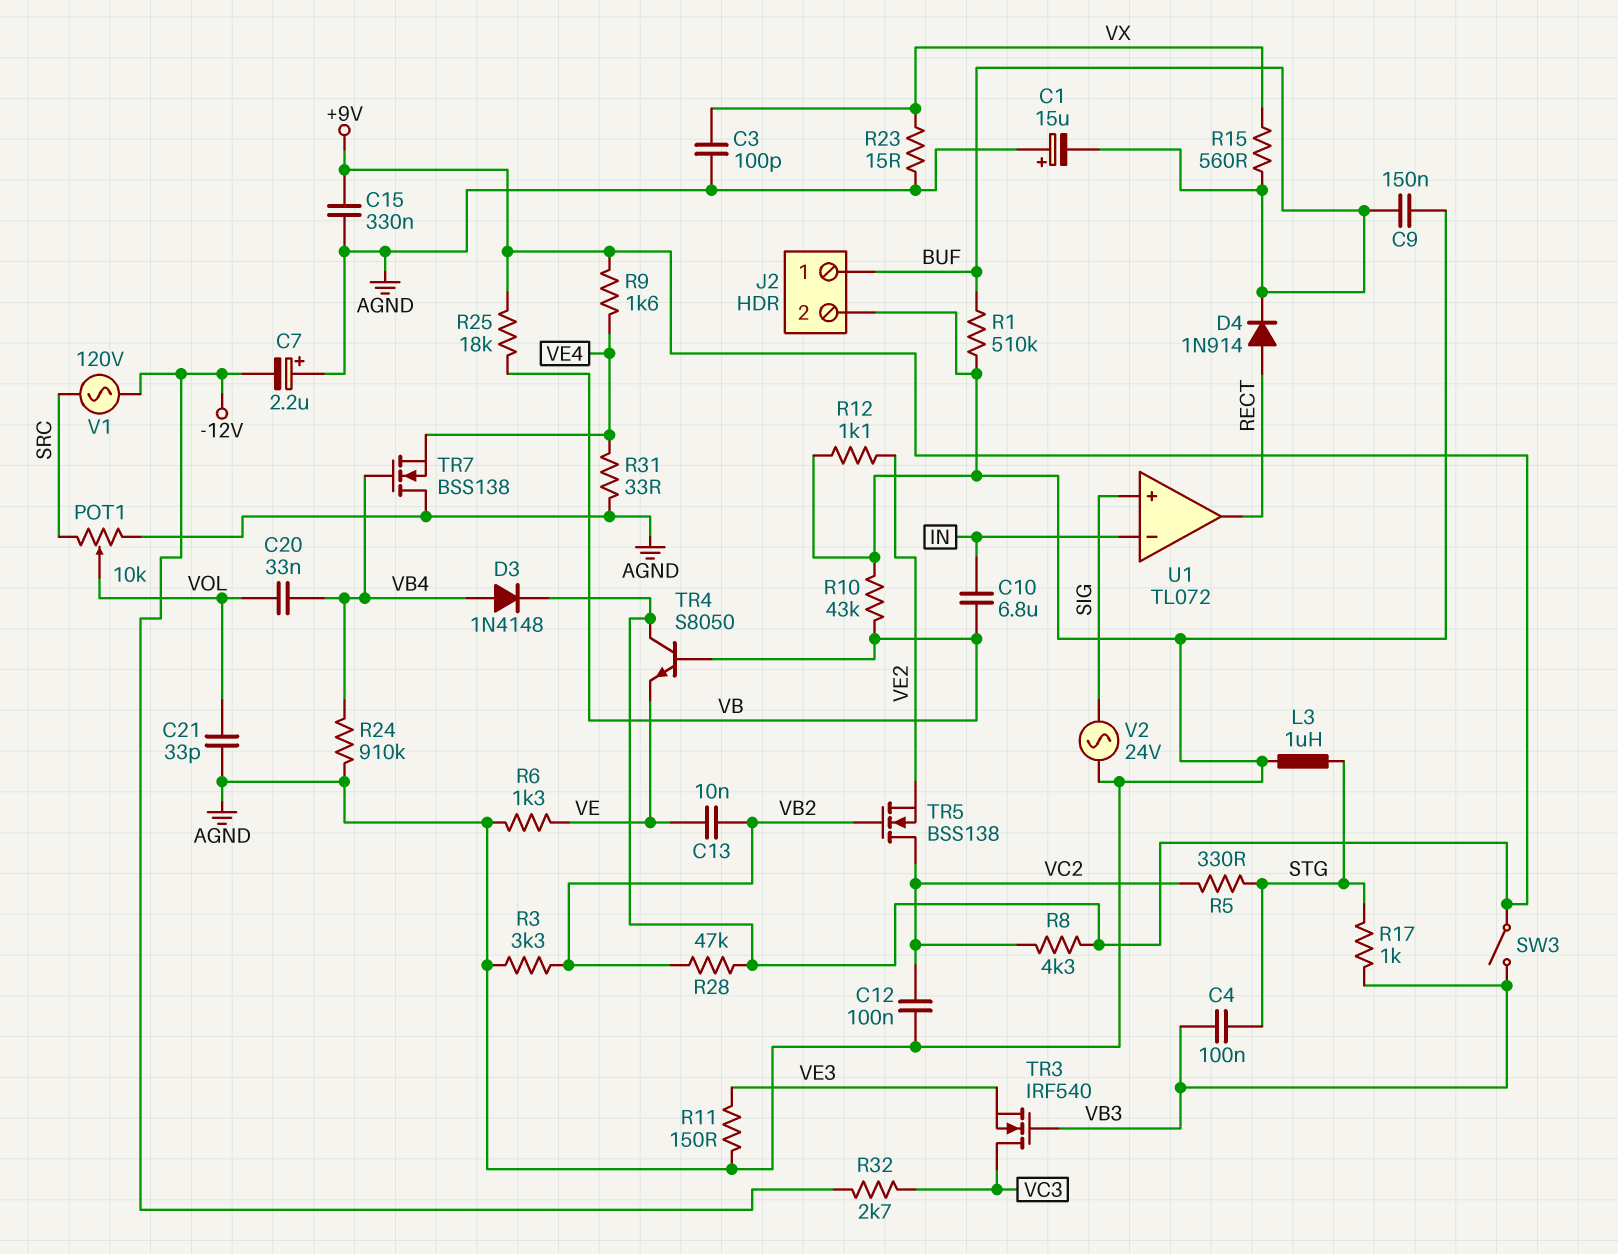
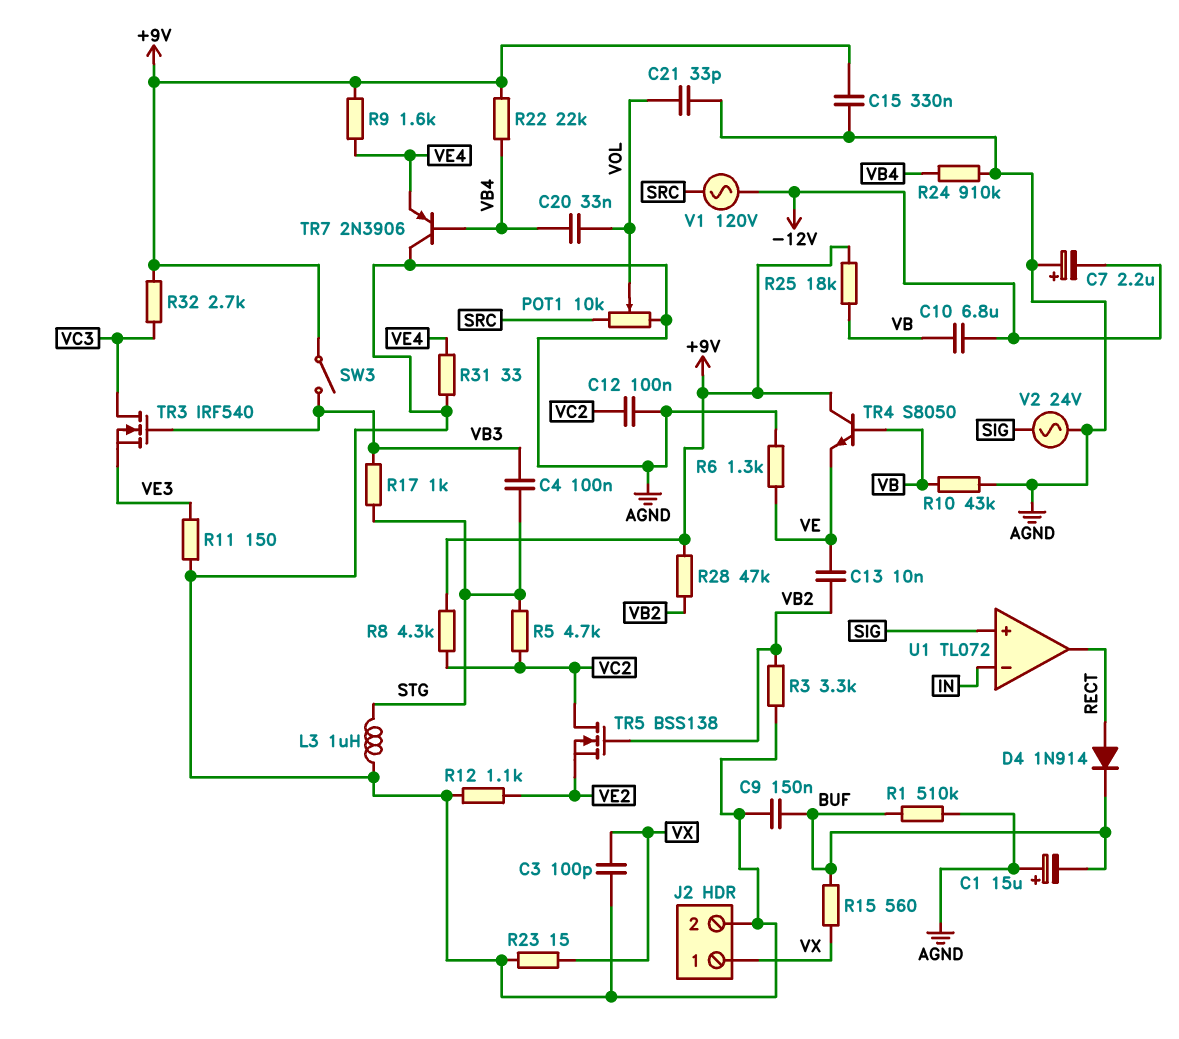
C10: 6.8uF (IN, VB) -> 6.8uF (-12V, VB)
D3: diode 1N4148 (A VB4, K +9V) -> none
J2 pin 1: BUF -> VX
R5: 330 (STG, VC2) -> 4.7k (STG, VC2)
R22: none -> 22k (+9V, VB4)
R32: 2.7k (-12V, VC3) -> 2.7k (+9V, VC3)
TR7: NMOS BSS138 (G VB4, D AGND, S VE4) -> PNP 2N3906 (B VB4, C AGND, E VE4)

